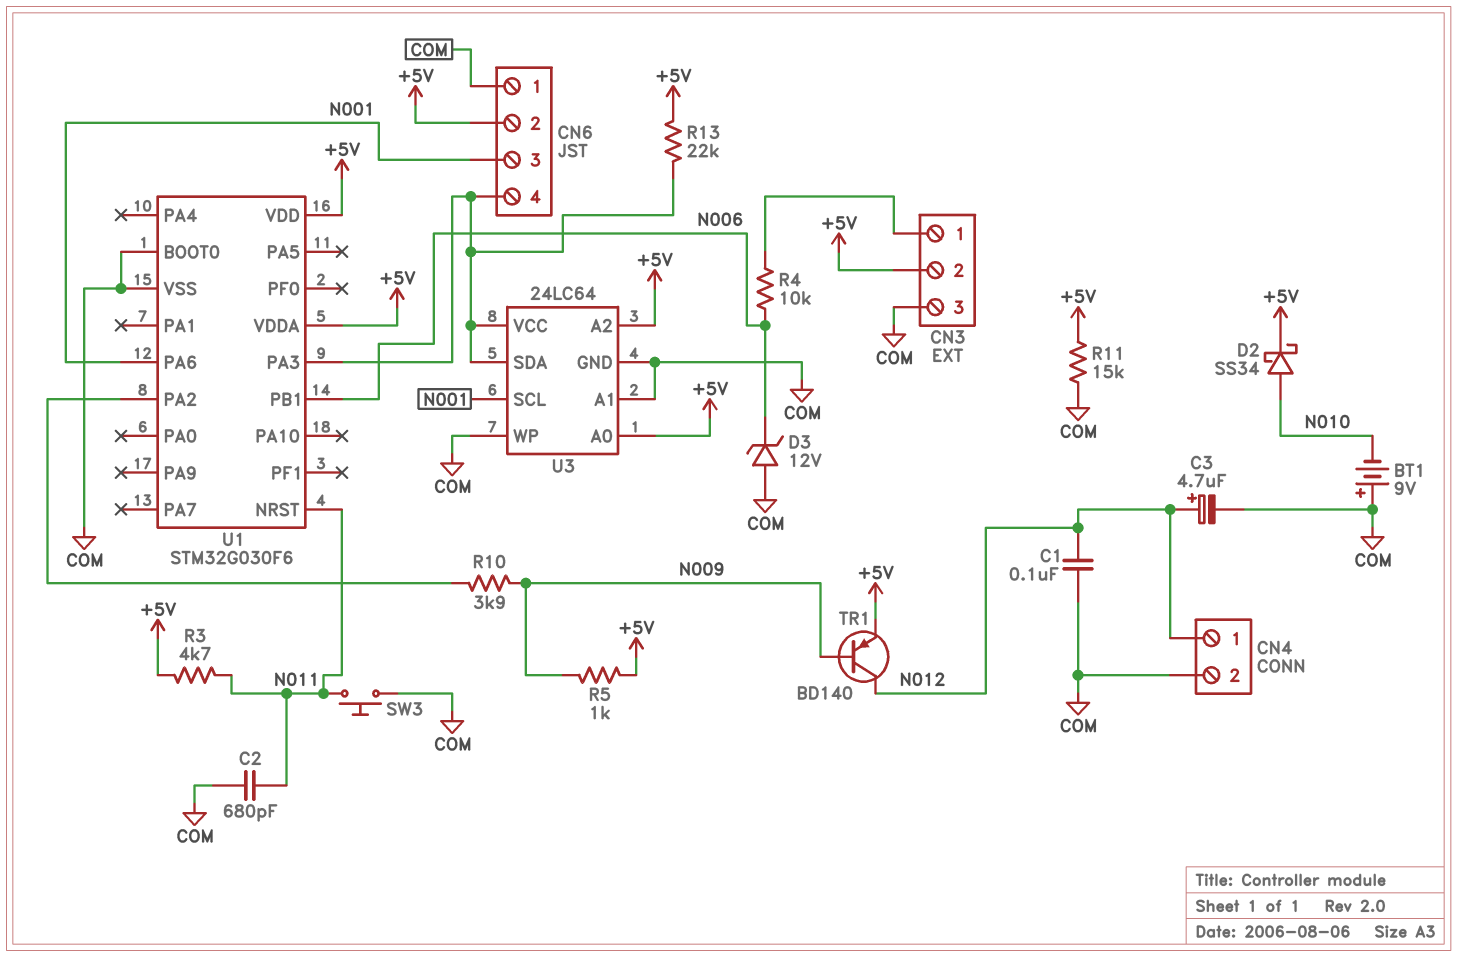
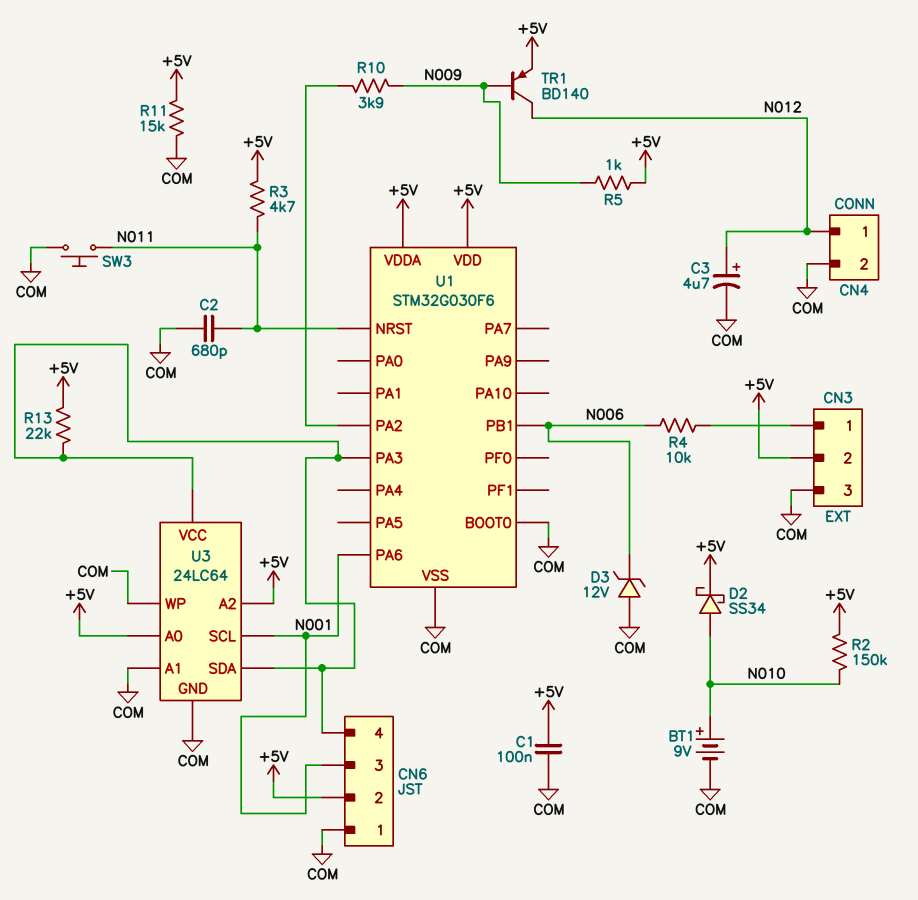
BT1: 9V (plus COM, minus N010) -> 9V (plus N010, minus COM)
C1: 100nF (COM, N012) -> 100nF (+5V, COM)
R2: none -> 150k (+5V, N010)

